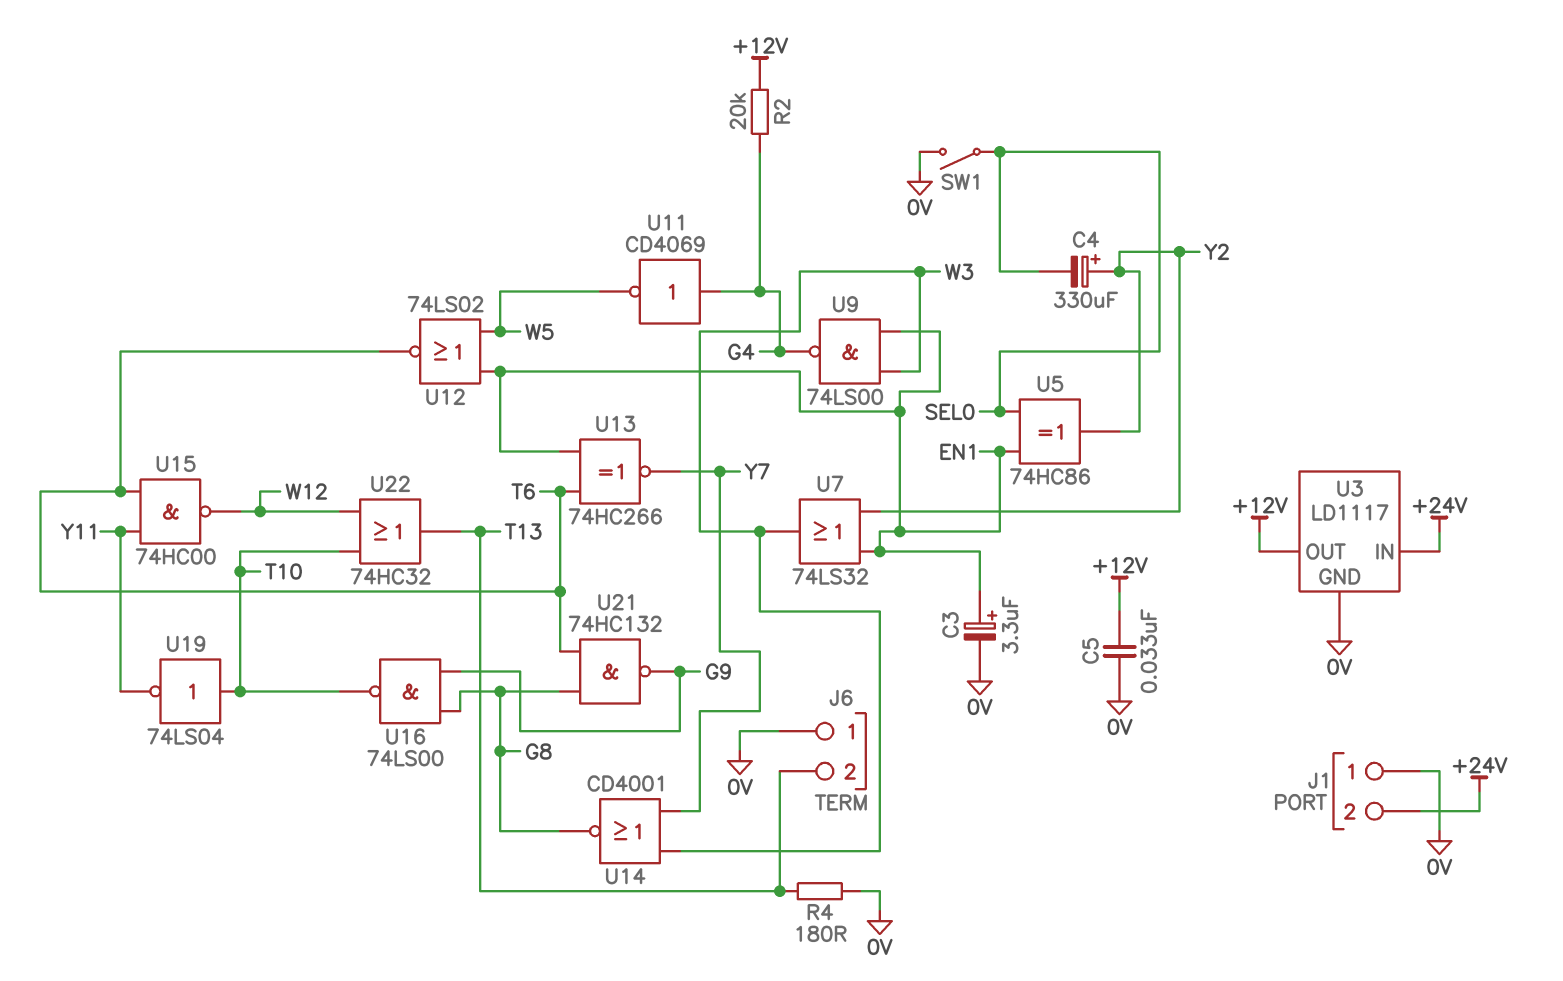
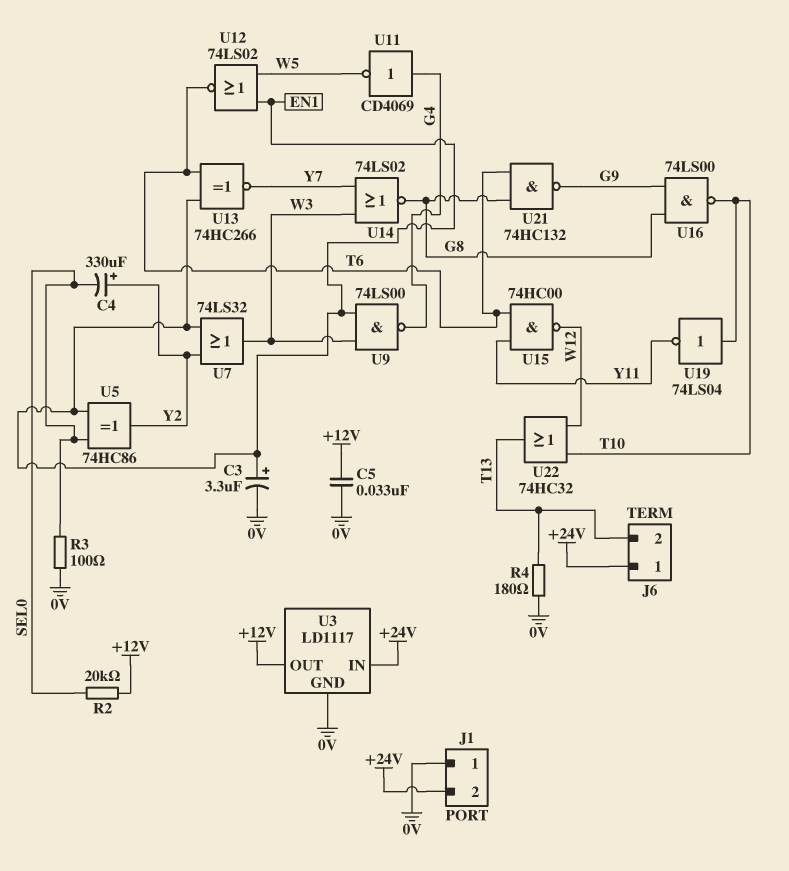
J6 pin 1: 0V -> +24V
R2: 20k (+12V, G4) -> 20k (+12V, SEL0)
R3: none -> 100 (0V, SEL0)
SW1: switch (0V, SEL0) -> none
U14: NOR CD4001 (in W3, in Y7, out G8) -> NOR 74LS02 (in W3, in Y7, out G8)

